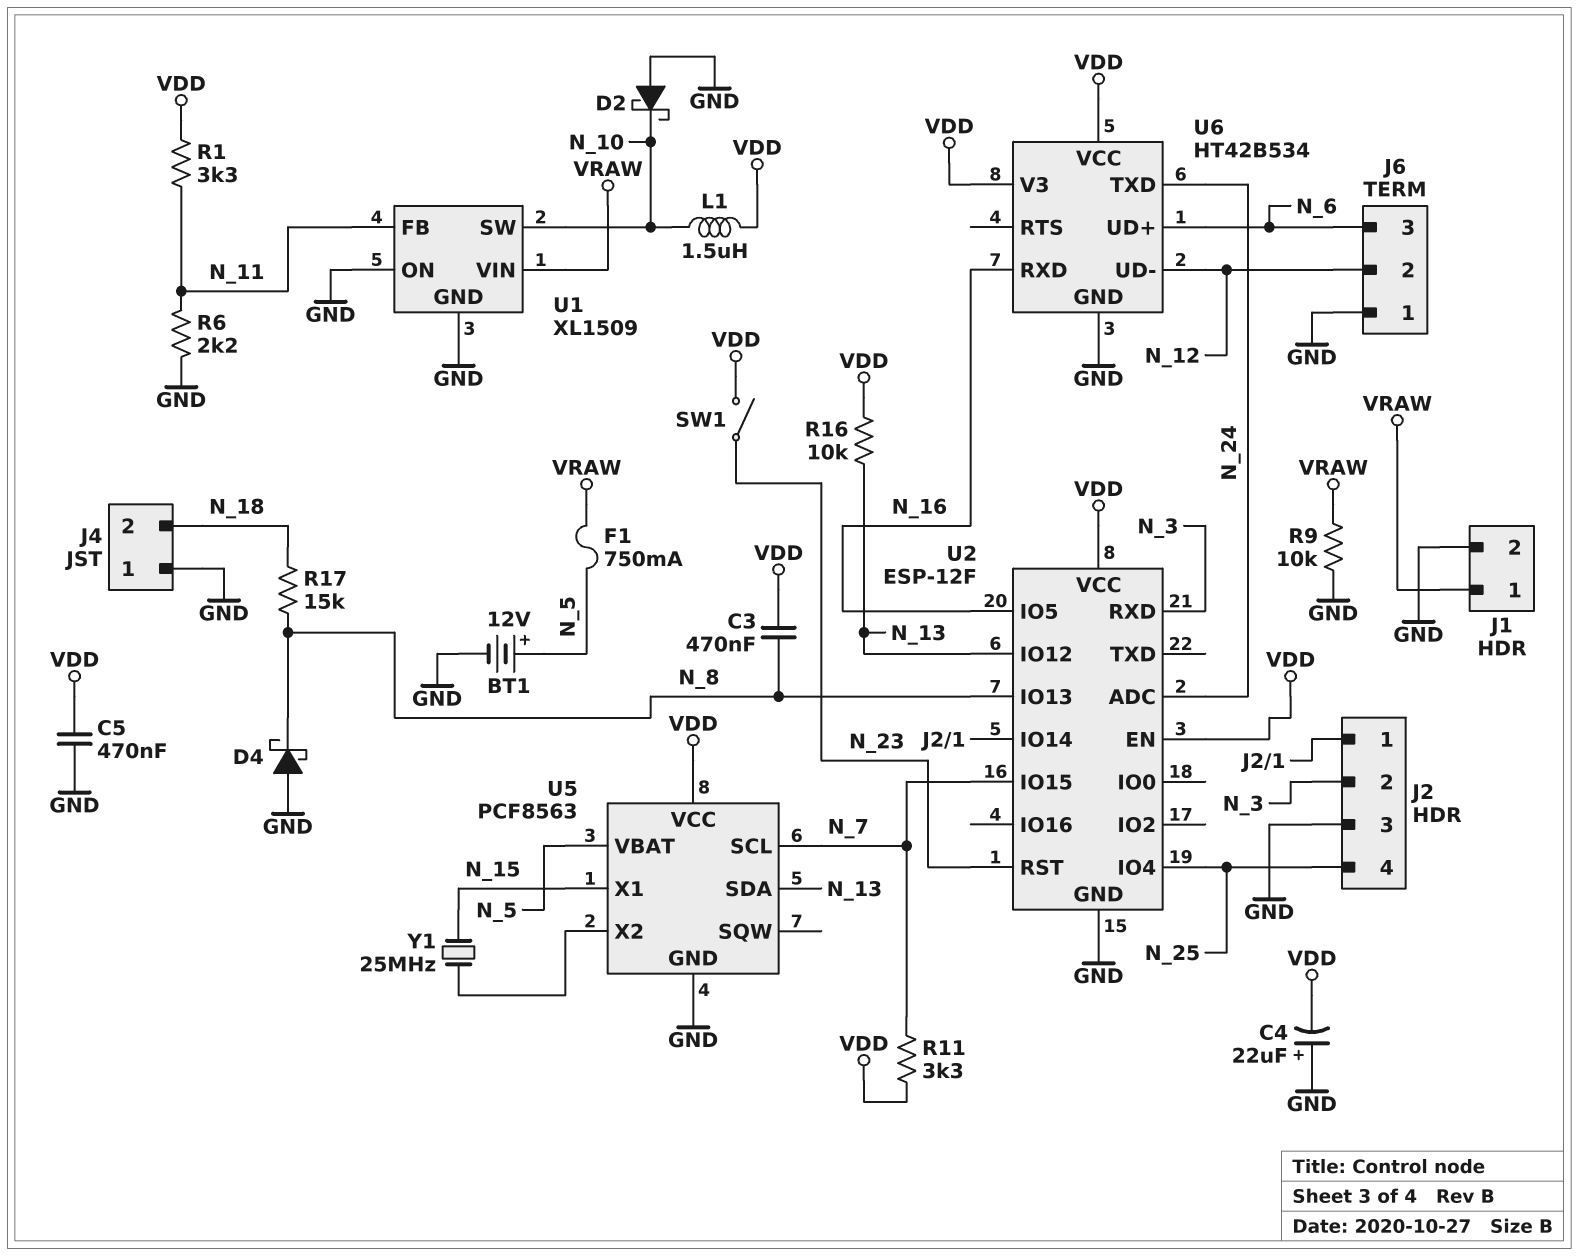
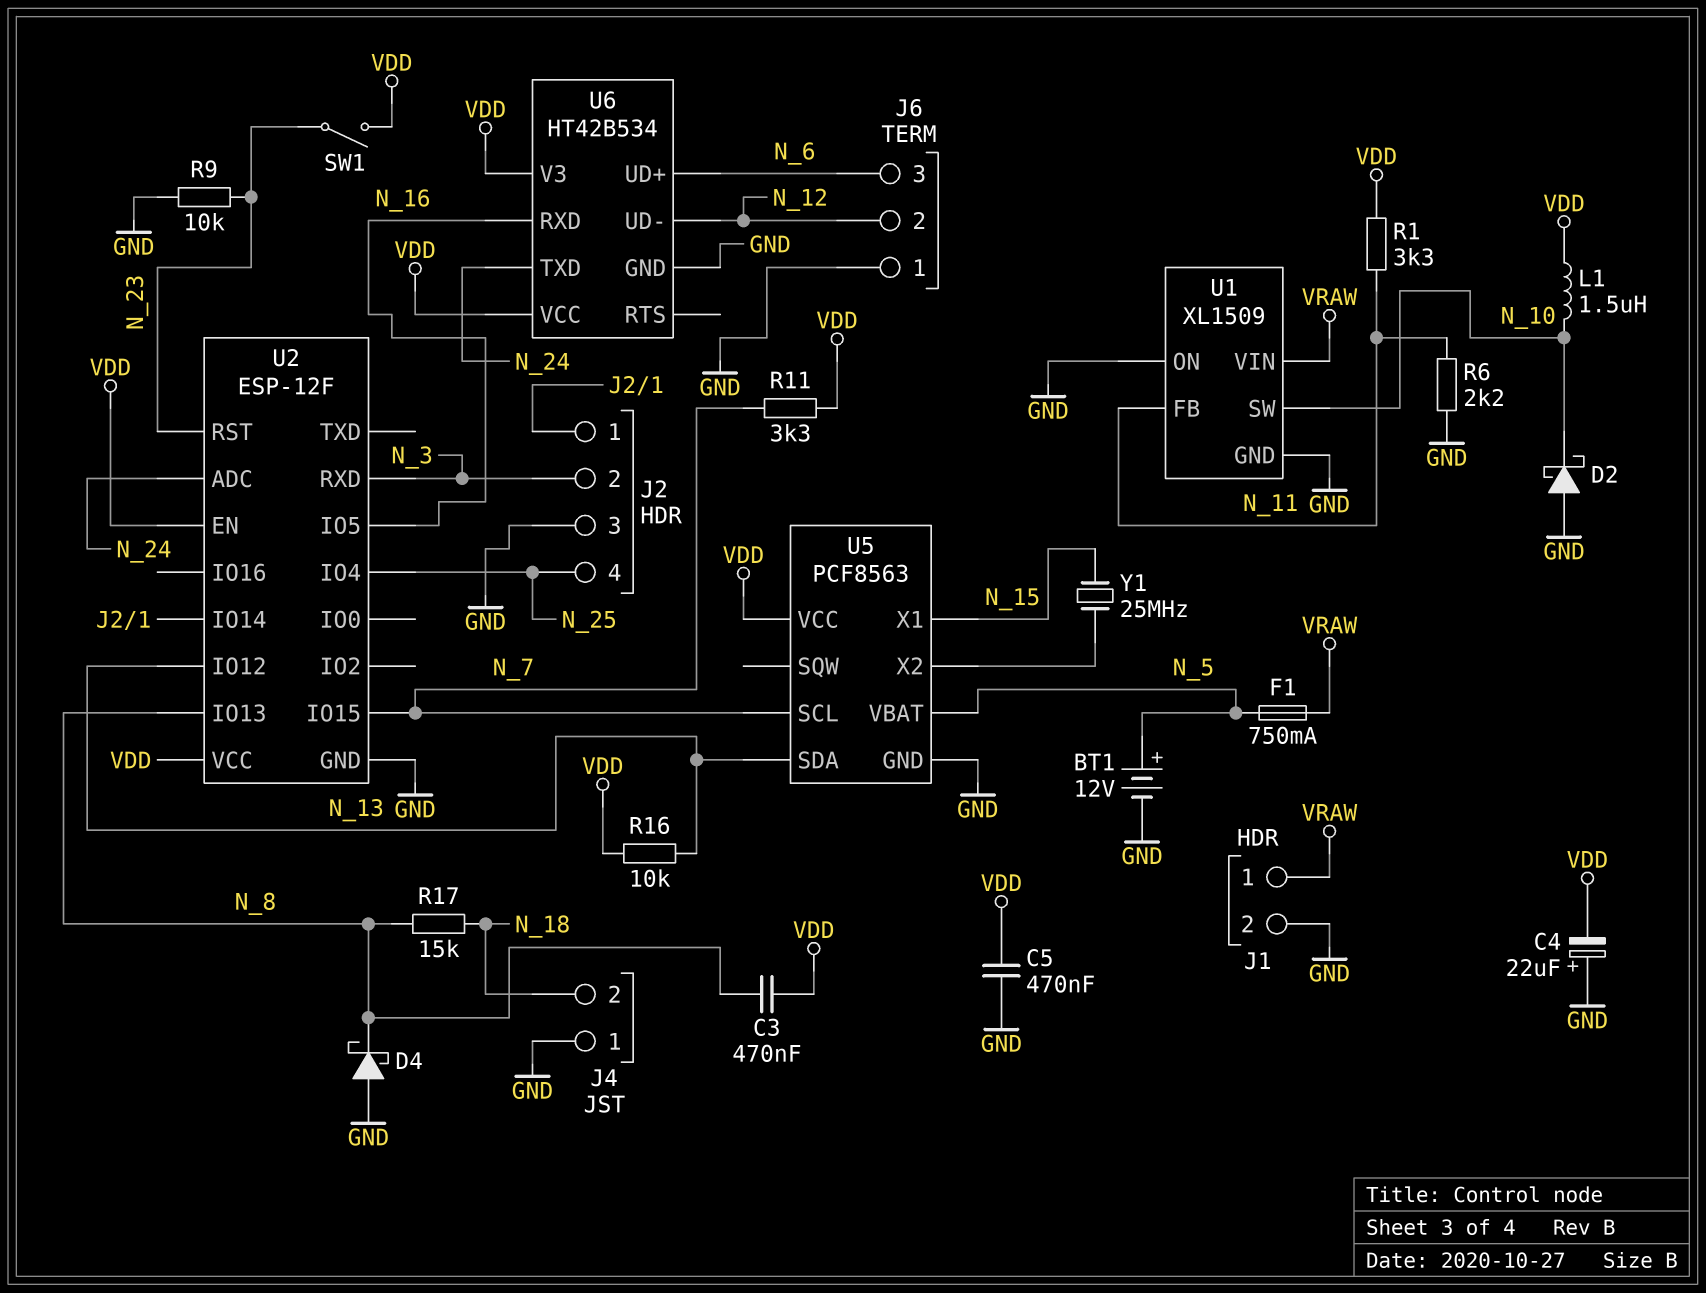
R9: 10k (GND, VRAW) -> 10k (GND, N_23)

